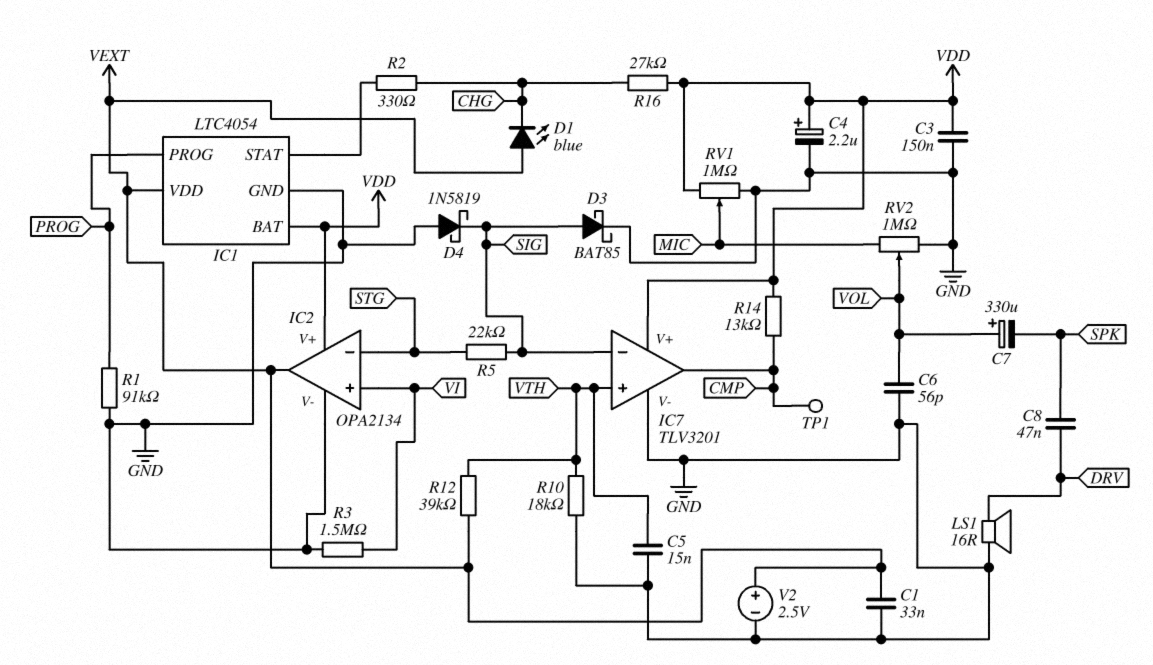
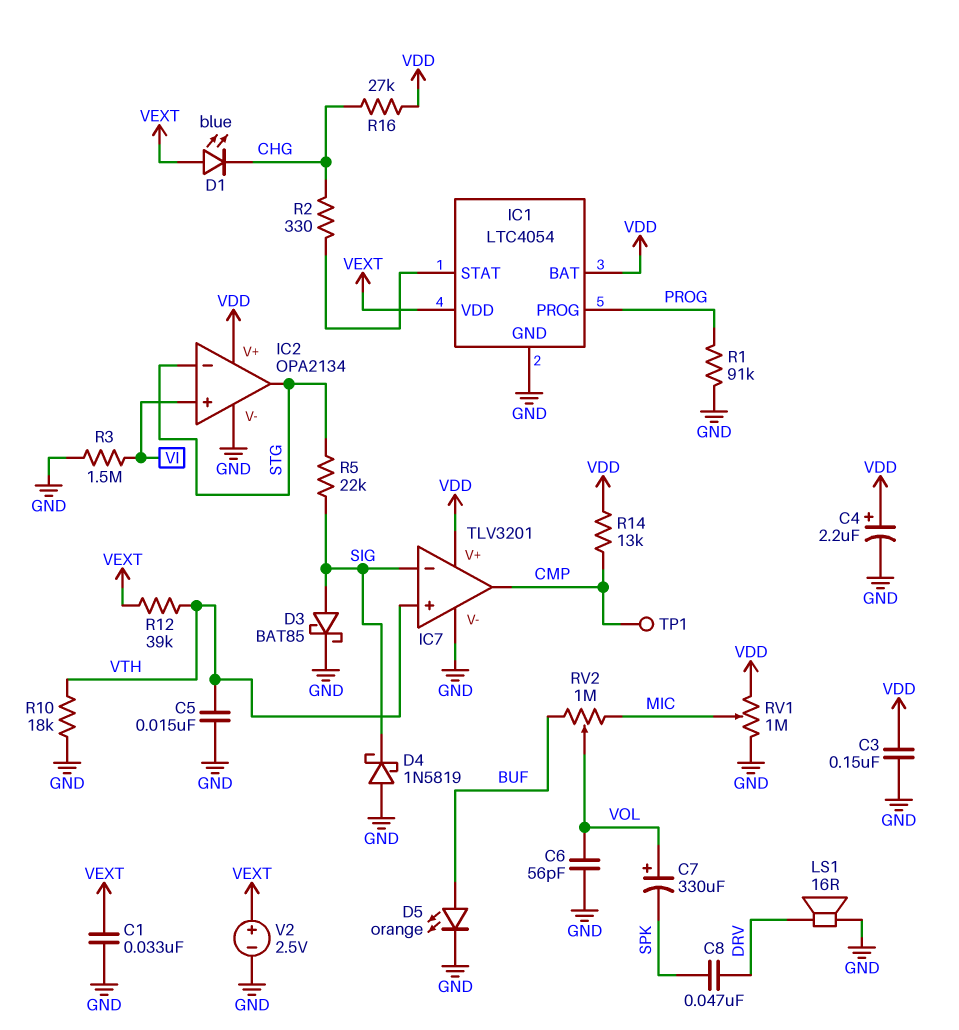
D5: none -> LED orange (A BUF, K GND)
IC2 pin out: VEXT -> STG
RV2: 1M (GND, MIC, wiper VOL) -> 1M (BUF, MIC, wiper VOL)

